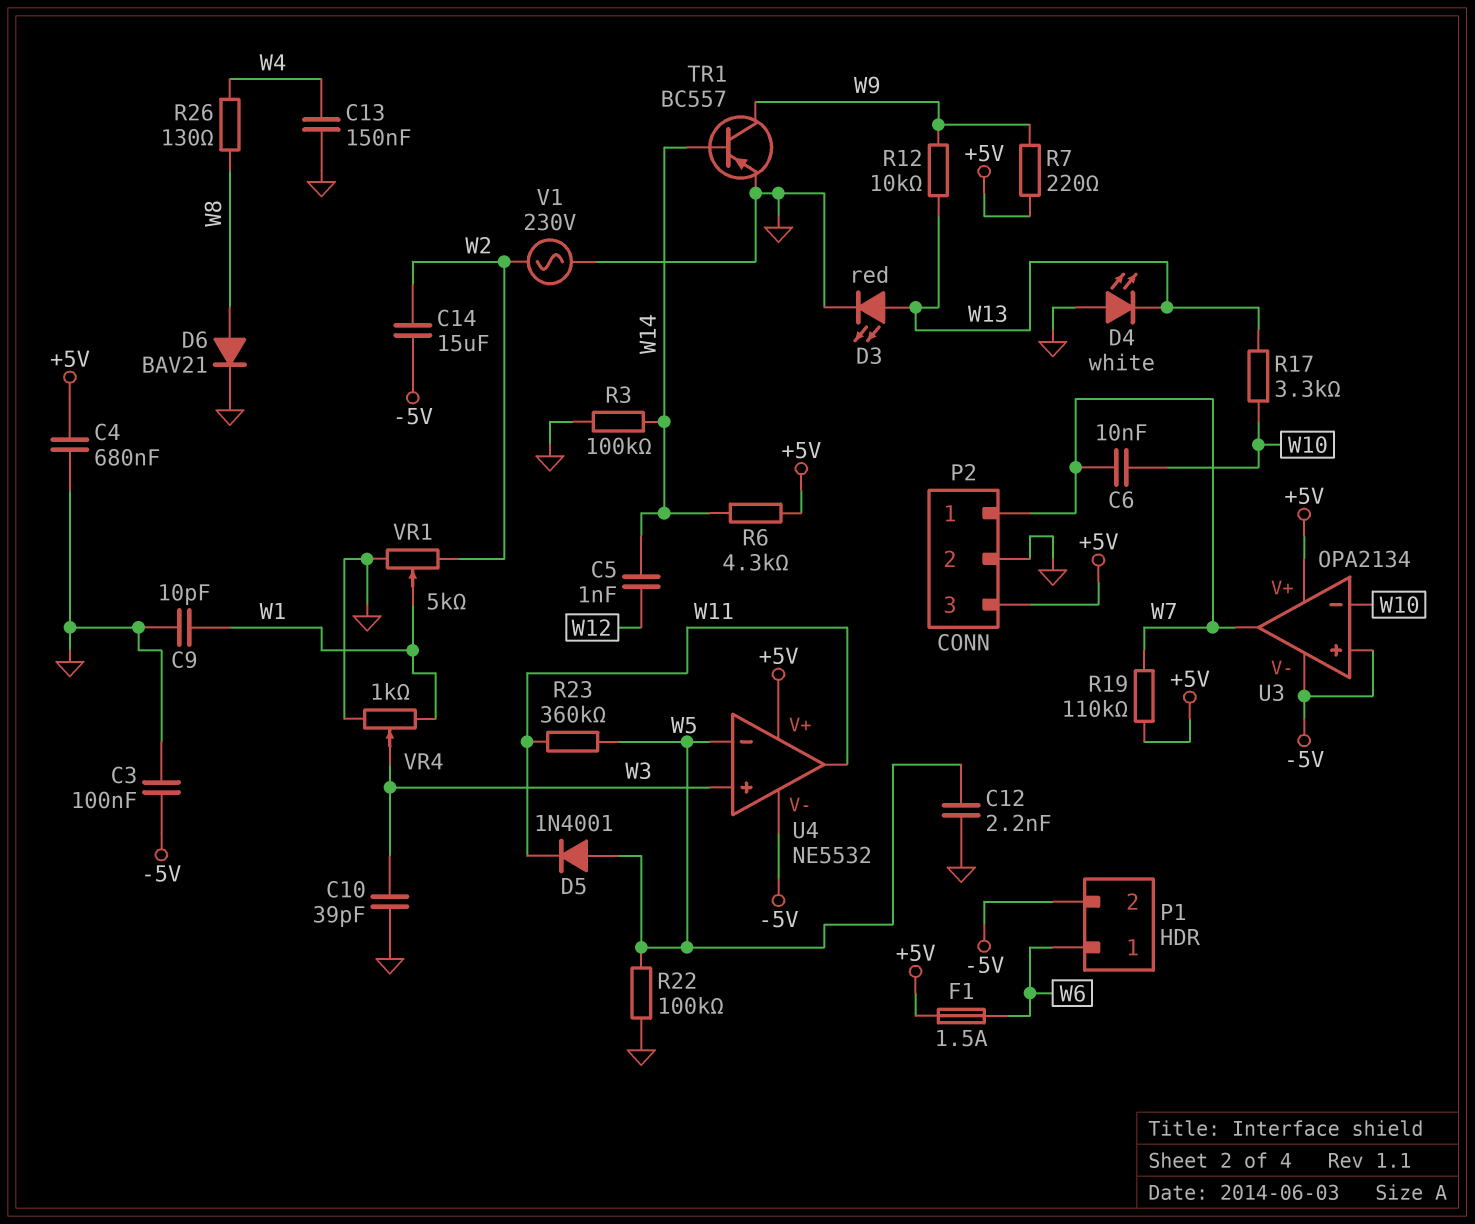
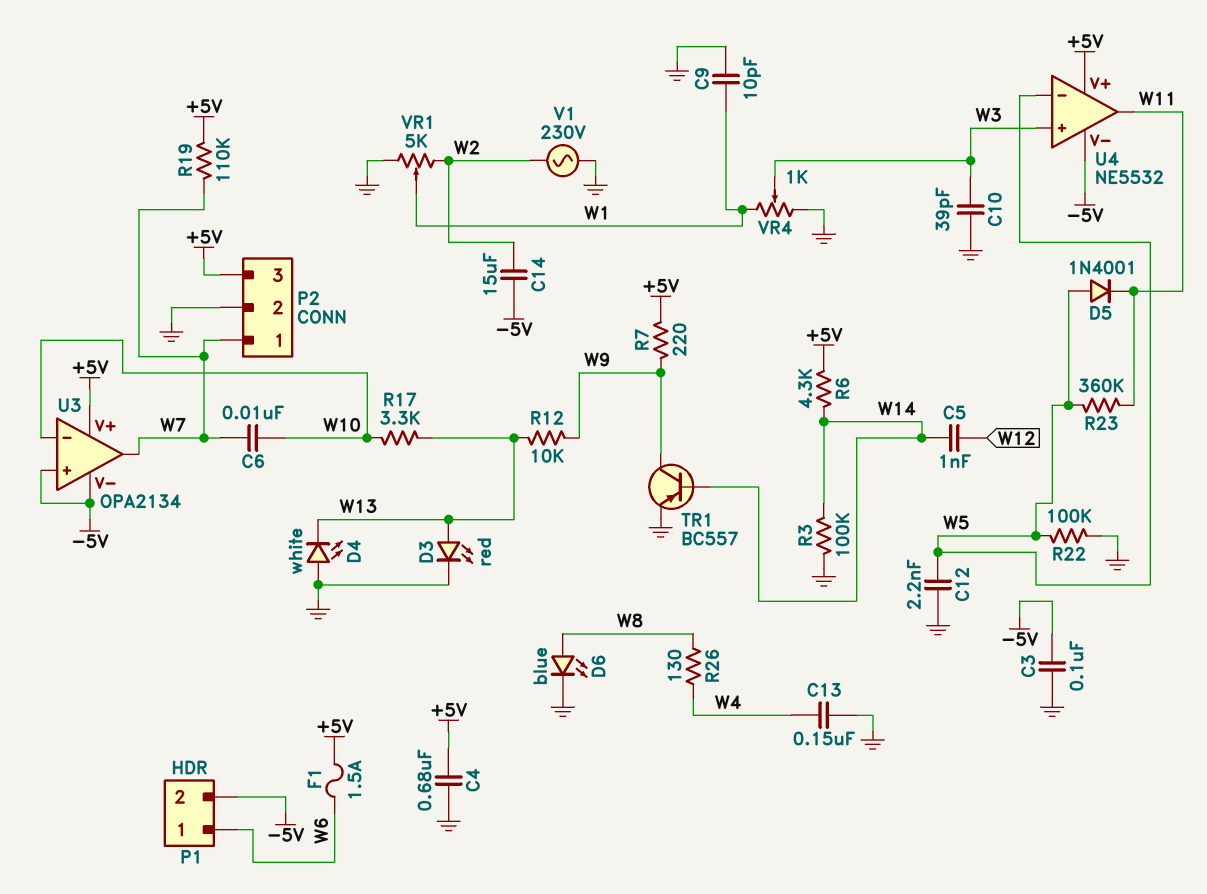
D6: diode BAV21 (A W8, K GND) -> LED blue (A W8, K GND)

